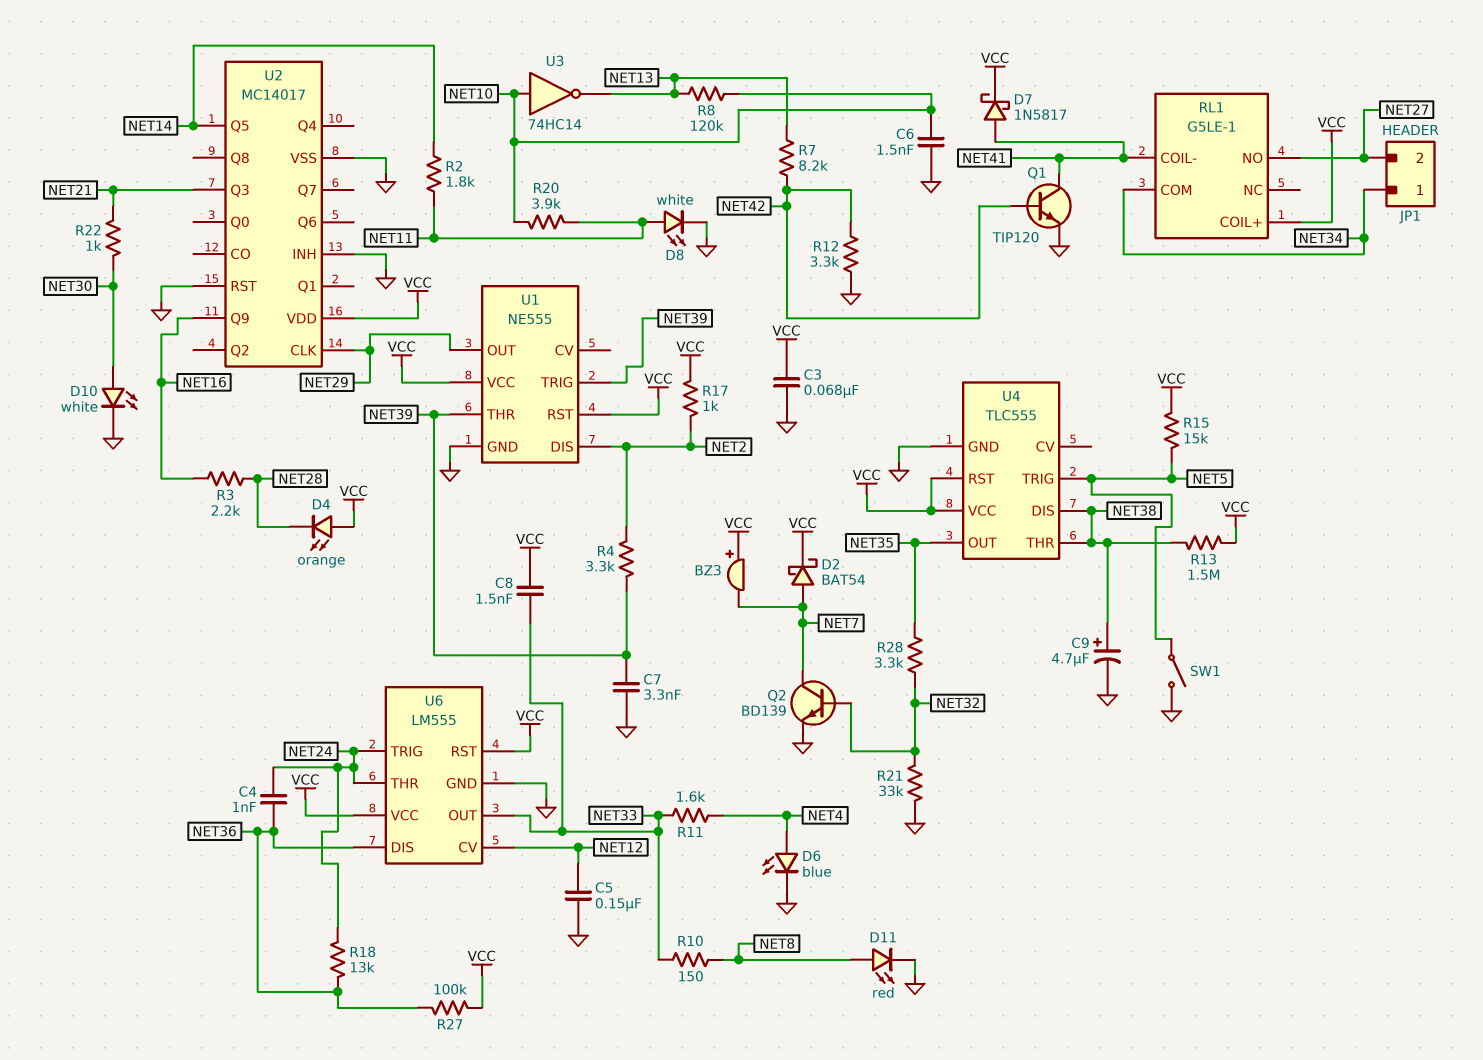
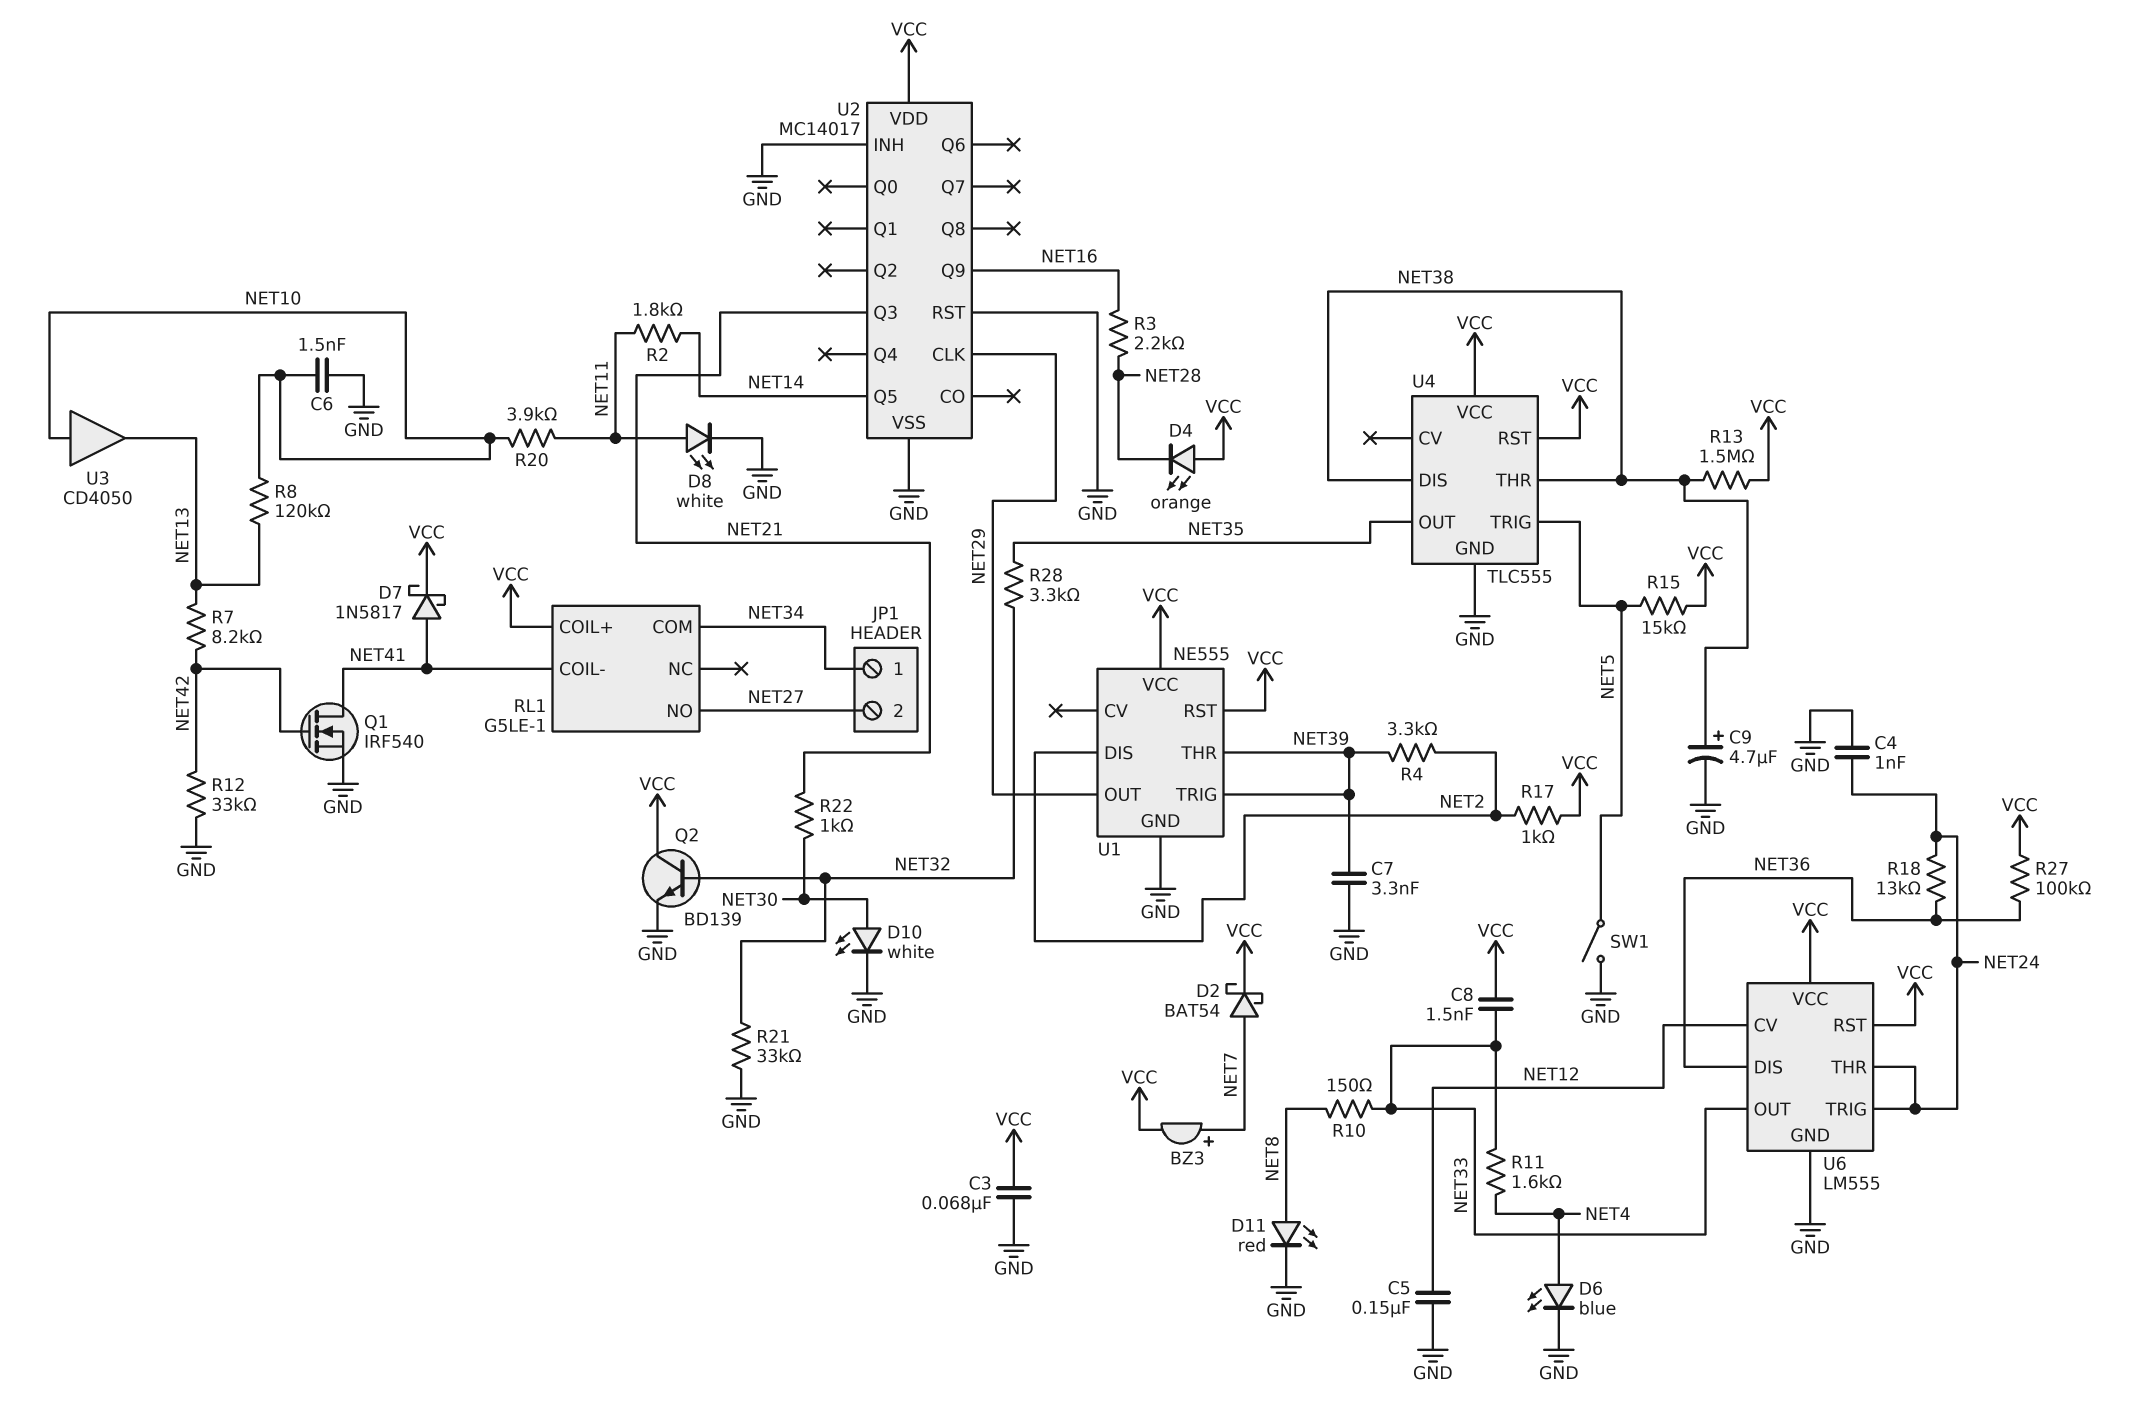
BZ3: buzzer (plus VCC, minus NET7) -> buzzer (plus NET7, minus VCC)
C4: 1nF (NET24, NET36) -> 1nF (GND, NET24)
Q1: NPN TIP120 (B NET42, C NET41, E GND) -> NMOS IRF540 (G NET42, D NET41, S GND)
Q2: NPN BD139 (B NET32, C NET7, E GND) -> NPN BD139 (B NET32, C VCC, E GND)
R12: 3.3k (GND, NET42) -> 33k (GND, NET42)
U3: NOT 74HC14 (in NET10, out NET13) -> buffer CD4050 (in NET10, out NET13)

